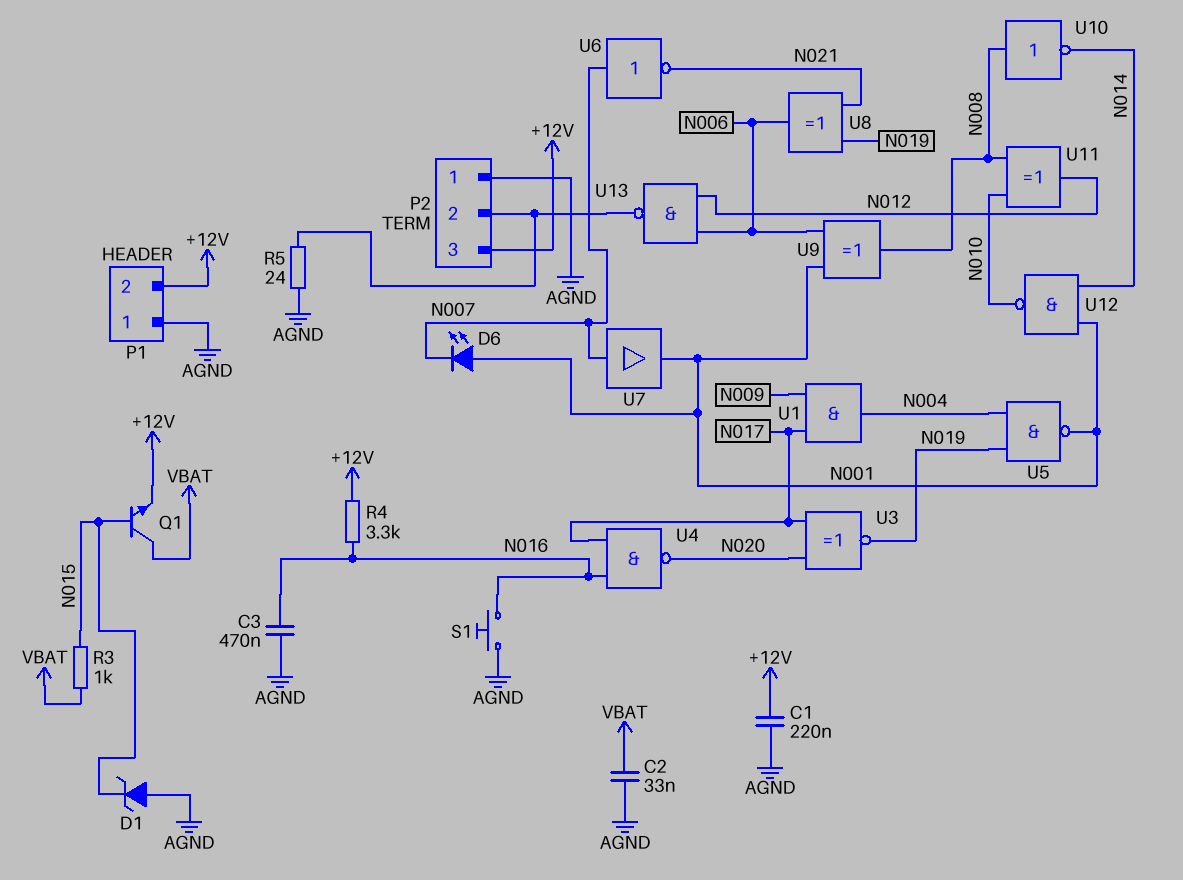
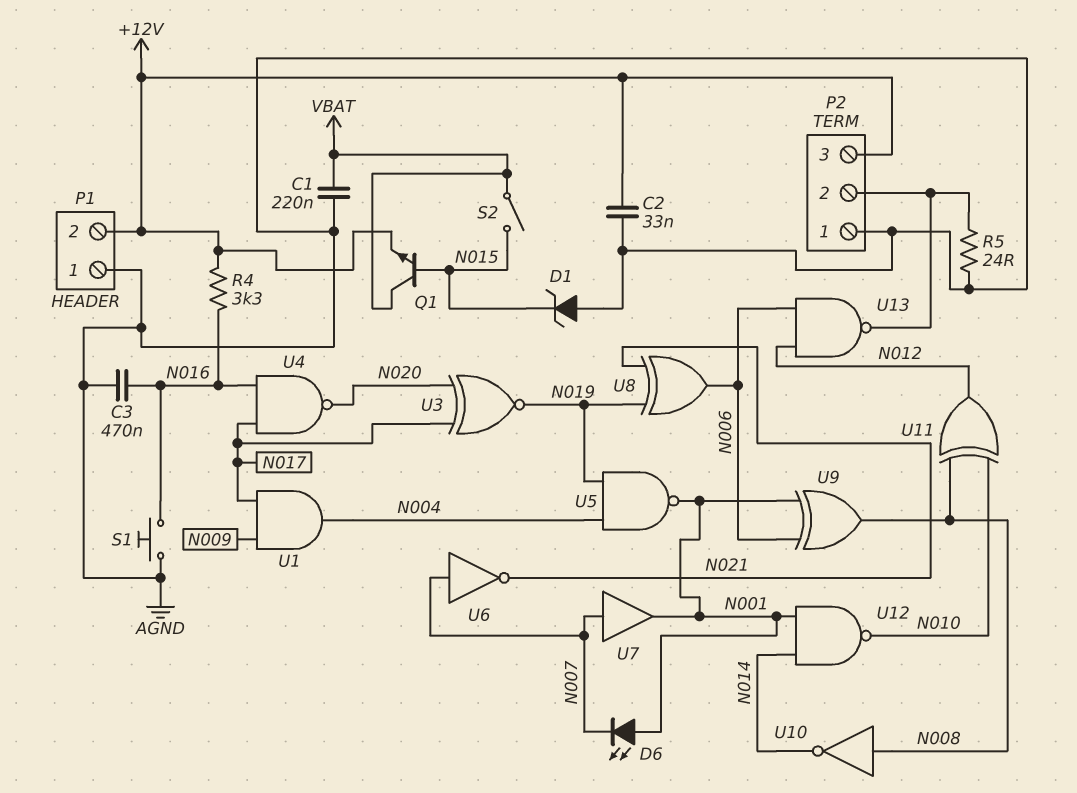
C1: 220nF (+12V, AGND) -> 220nF (AGND, VBAT)
C2: 33nF (AGND, VBAT) -> 33nF (+12V, AGND)
R3: 1k (N015, VBAT) -> none
S2: none -> switch (N015, VBAT)

